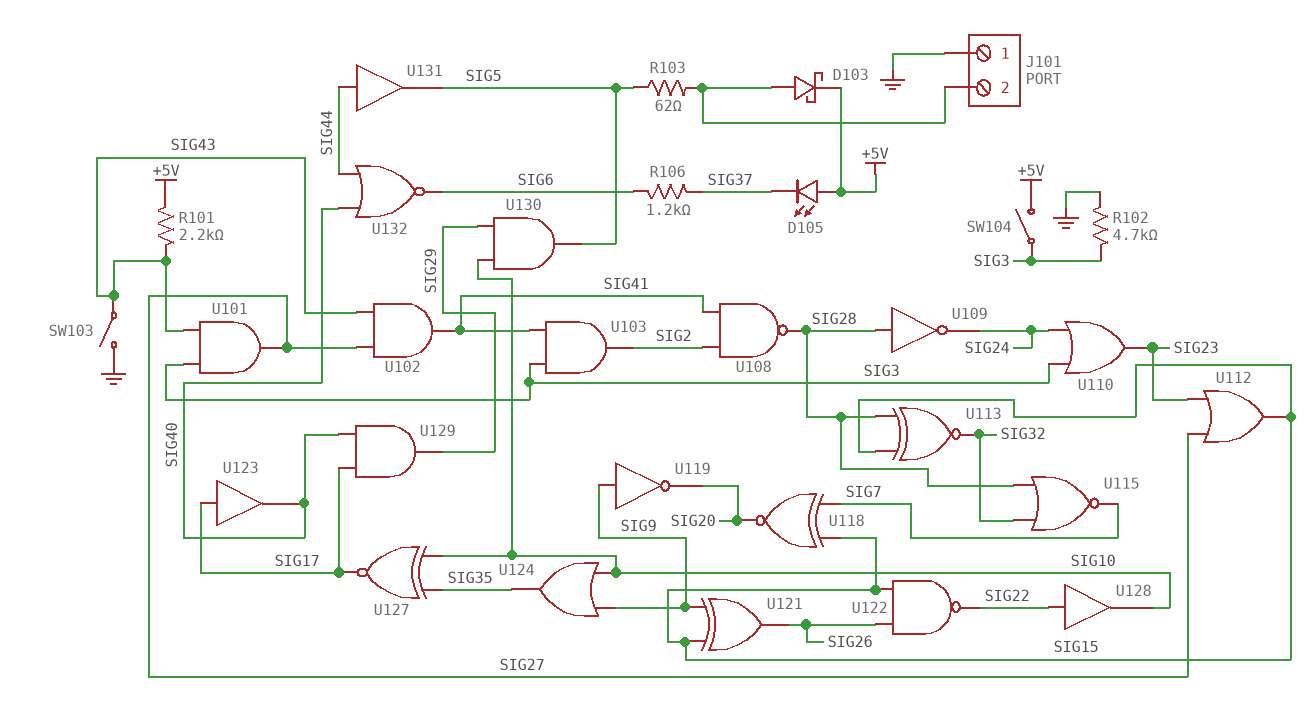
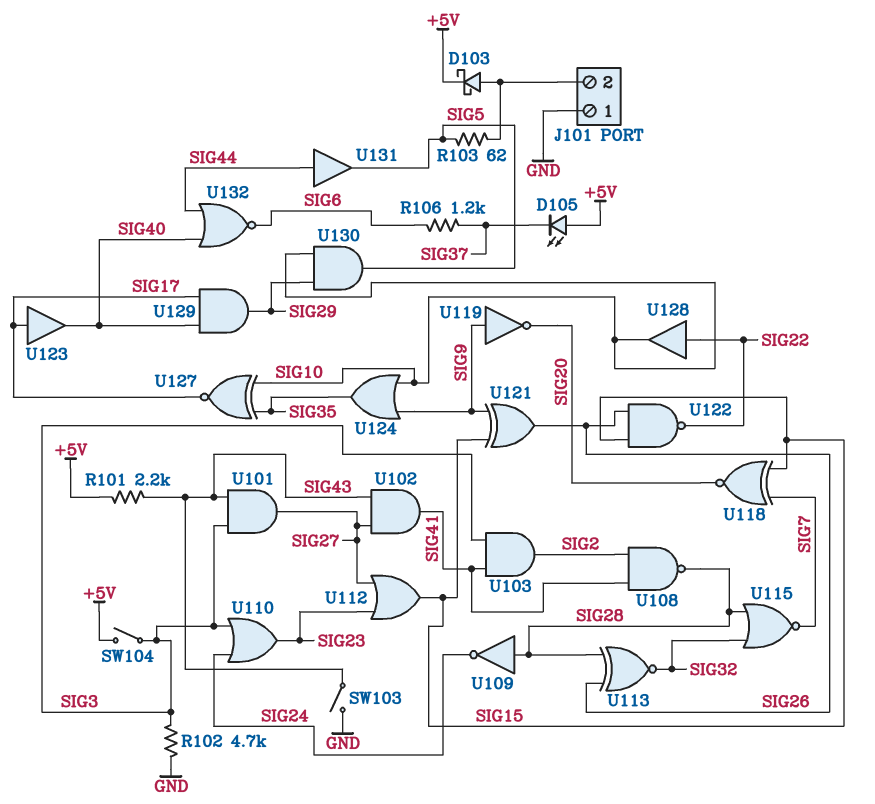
U113: XNOR (in SIG15, in SIG28, out SIG32) -> XNOR (in SIG26, in SIG28, out SIG32)

